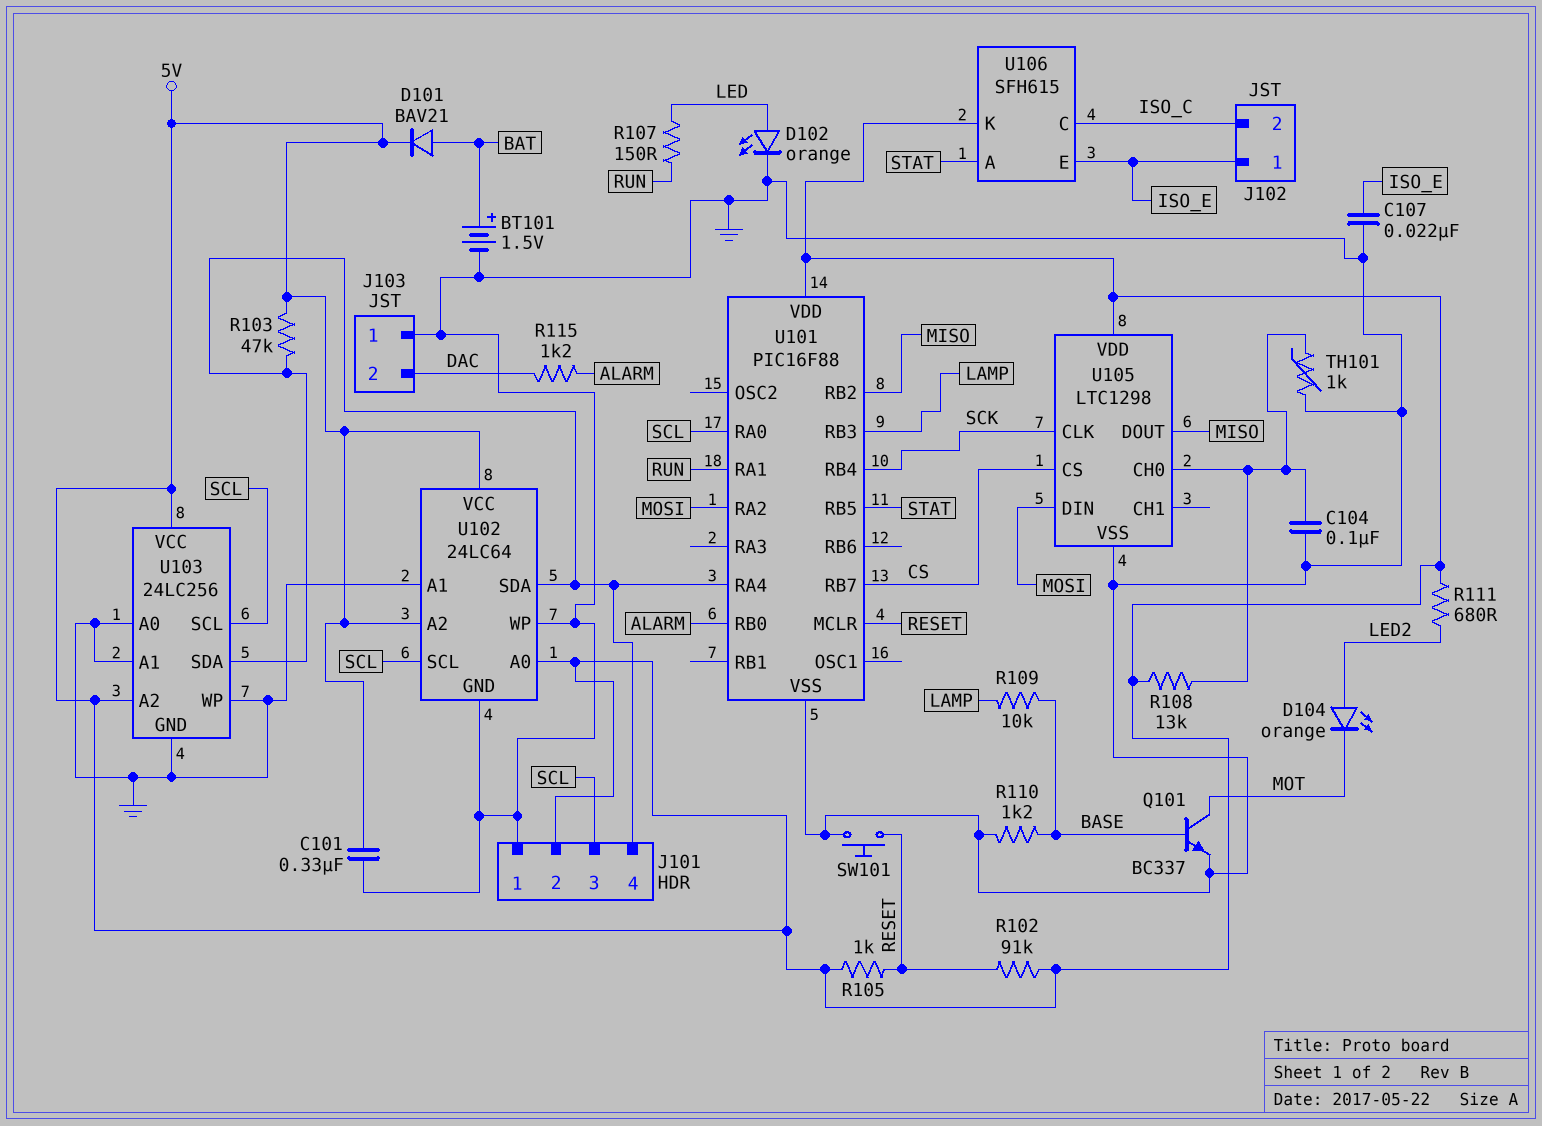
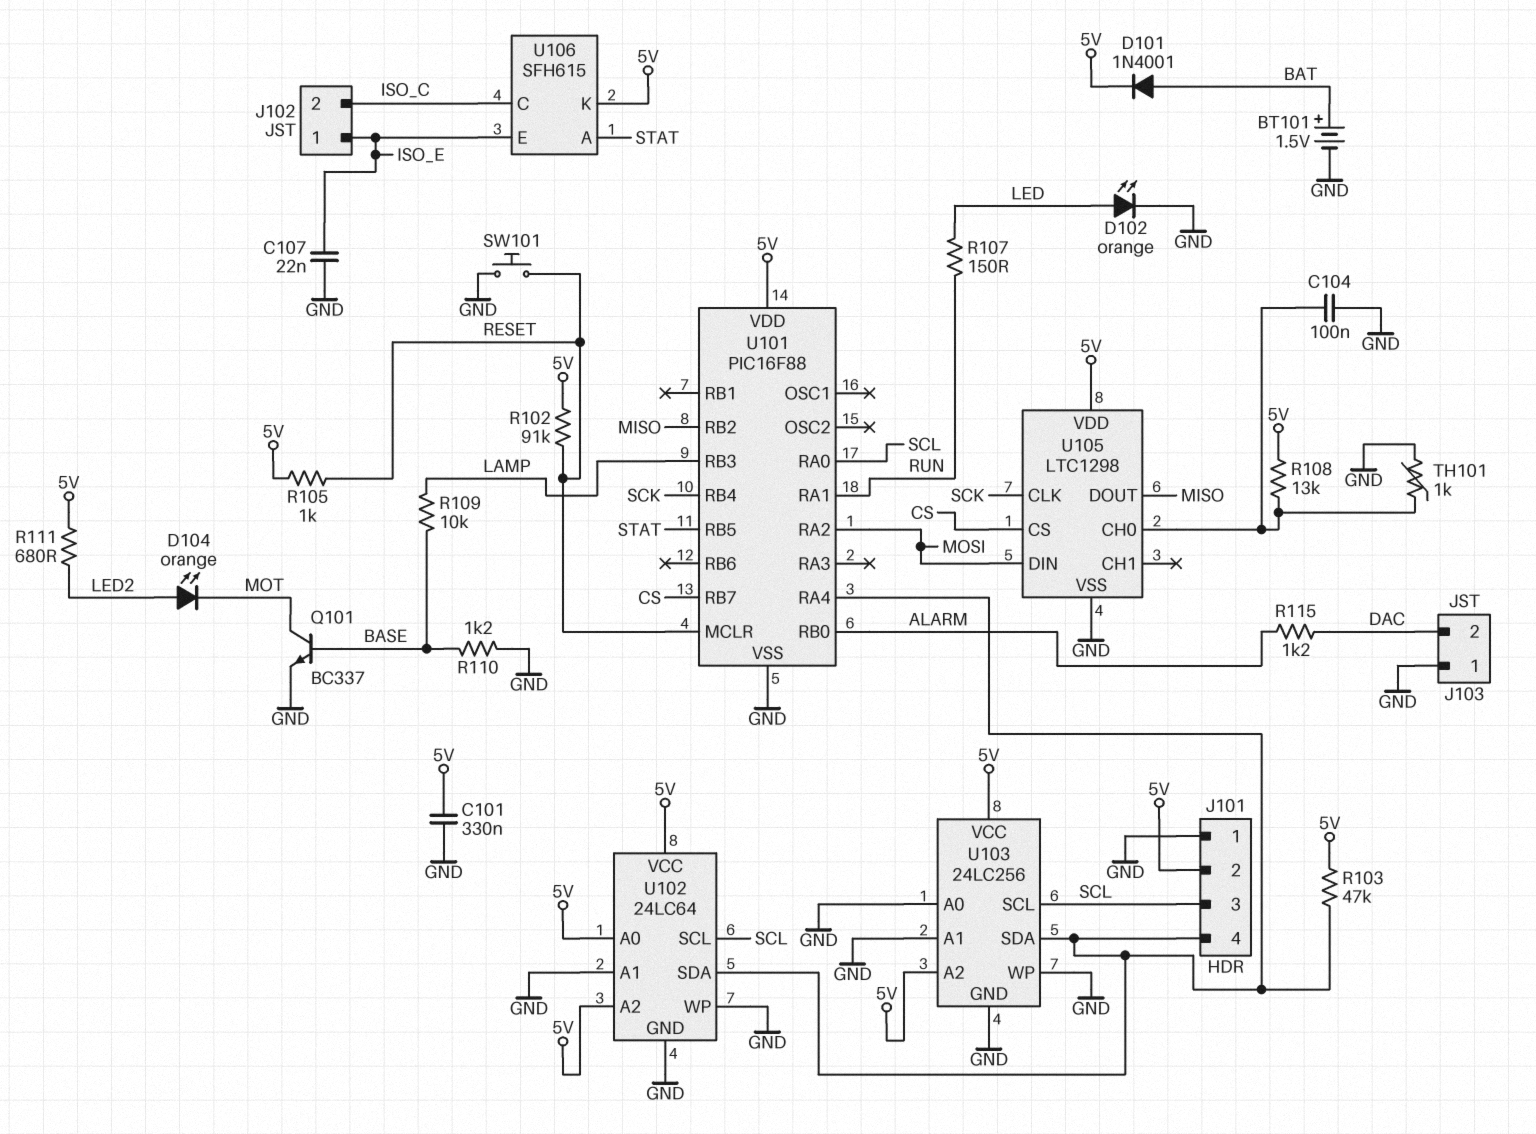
D101: diode BAV21 (A BAT, K 5V) -> diode 1N4001 (A BAT, K 5V)

